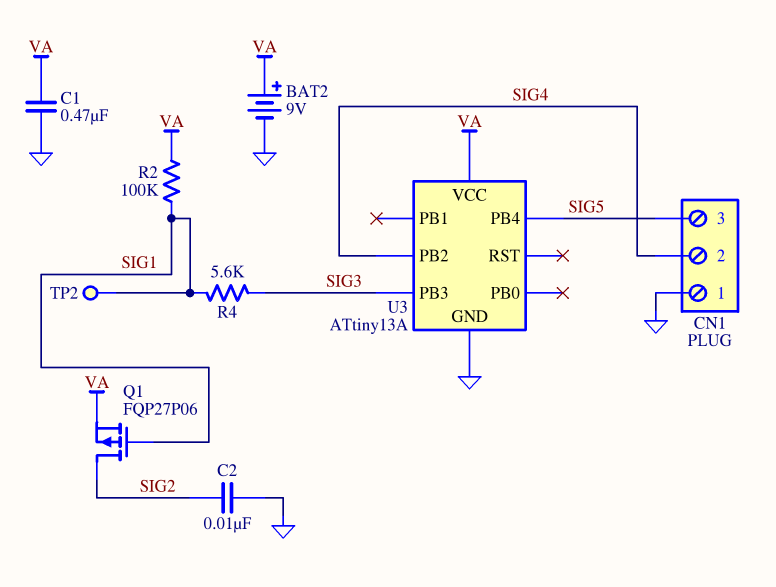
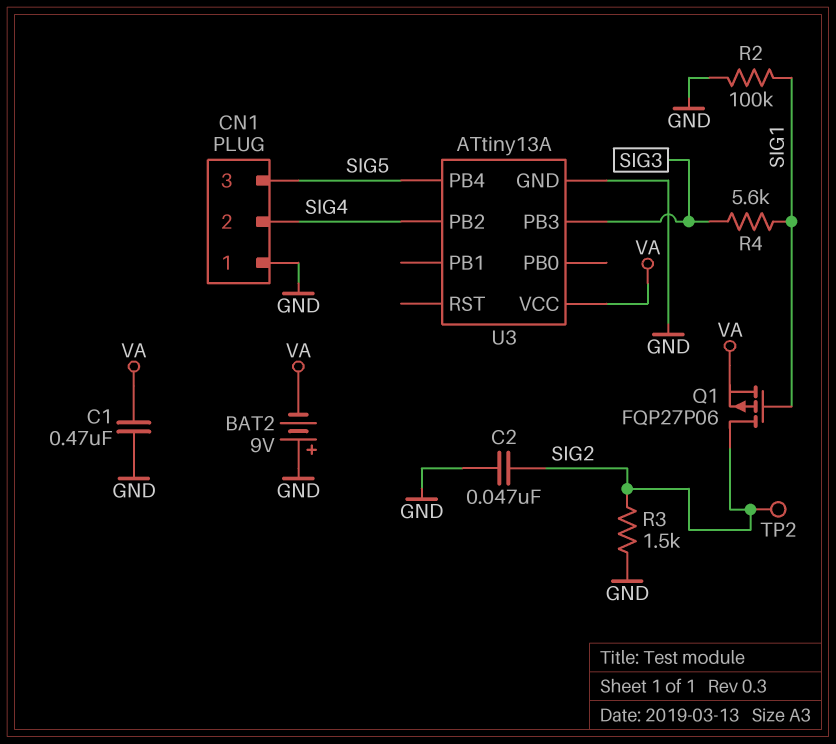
BAT2: 9V (plus VA, minus GND) -> 9V (plus GND, minus VA)
C2: 10nF (GND, SIG2) -> 47nF (GND, SIG2)
R2: 100k (SIG1, VA) -> 100k (GND, SIG1)
R3: none -> 1.5k (GND, SIG2)
TP2: test point (SIG1) -> test point (SIG2)

